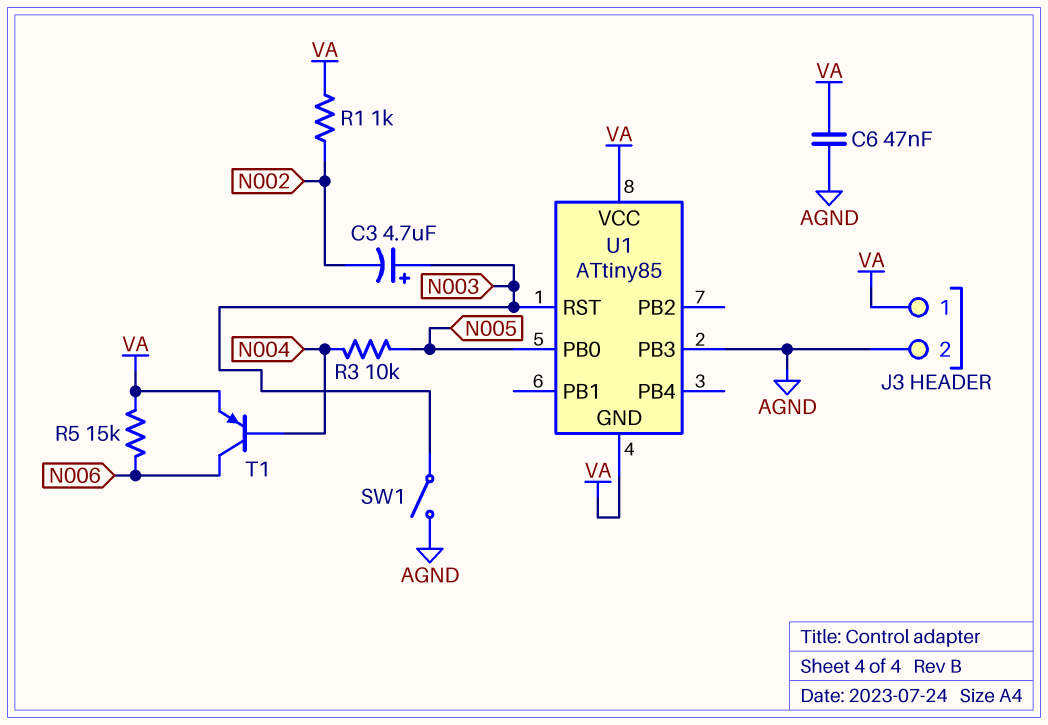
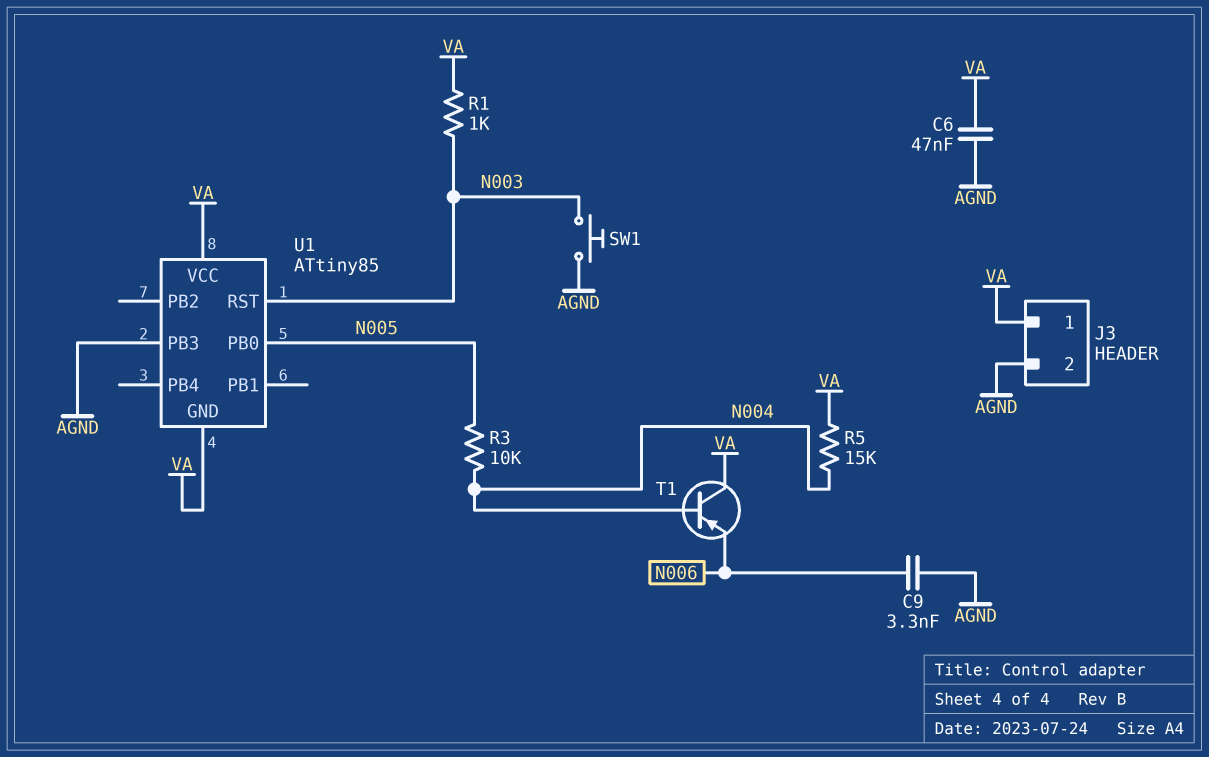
C3: 4.7uF (plus N003, minus N002) -> none
C9: none -> 3.3nF (AGND, N006)
R1: 1k (N002, VA) -> 1k (N003, VA)
R5: 15k (N006, VA) -> 15k (N004, VA)
SW1: switch (AGND, N003) -> button (AGND, N003)
T1: PNP (B N004, C N006, E VA) -> PNP (B N004, C VA, E N006)

